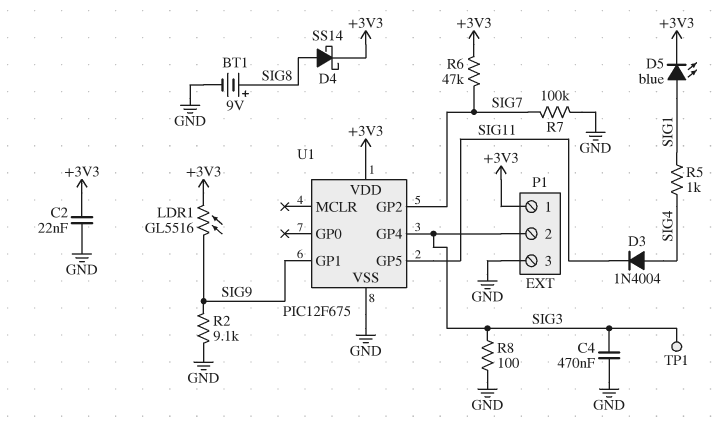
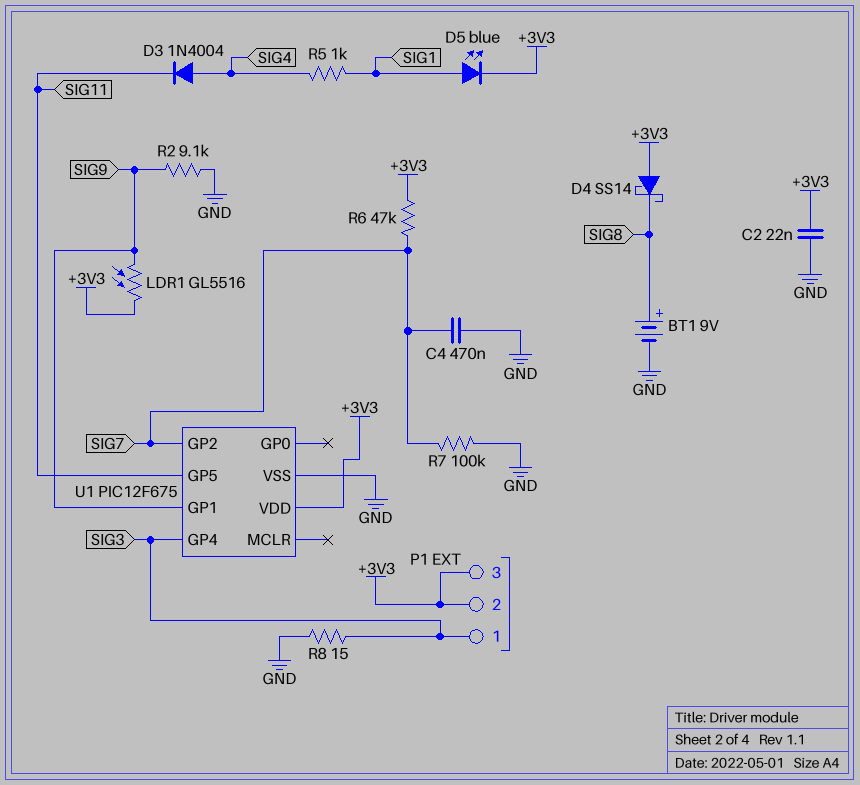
C4: 470nF (GND, SIG3) -> 470nF (GND, SIG7)
D4: schottky SS14 (A SIG8, K +3V3) -> schottky SS14 (A +3V3, K SIG8)
P1 pin 1: +3V3 -> SIG3
P1 pin 2: SIG3 -> +3V3
P1 pin 3: GND -> +3V3
R8: 100 (GND, SIG3) -> 15 (GND, SIG3)
TP1: test point (SIG3) -> none

